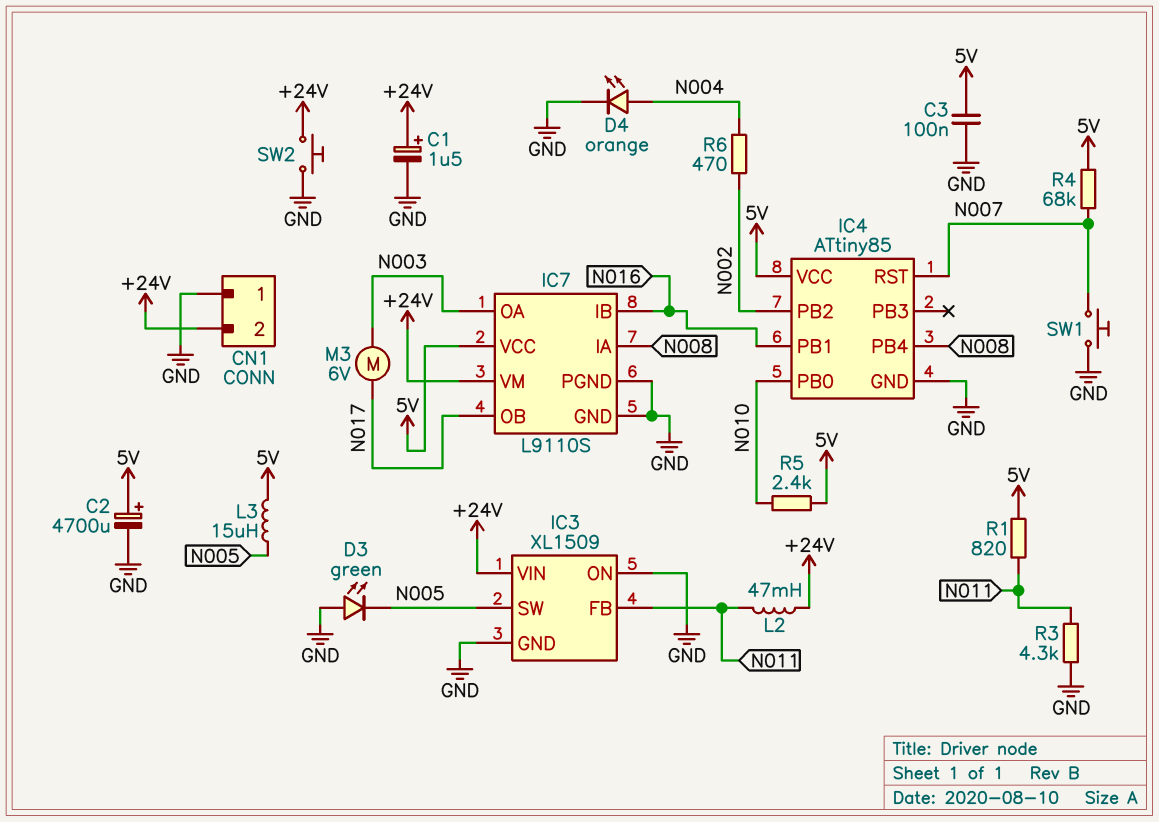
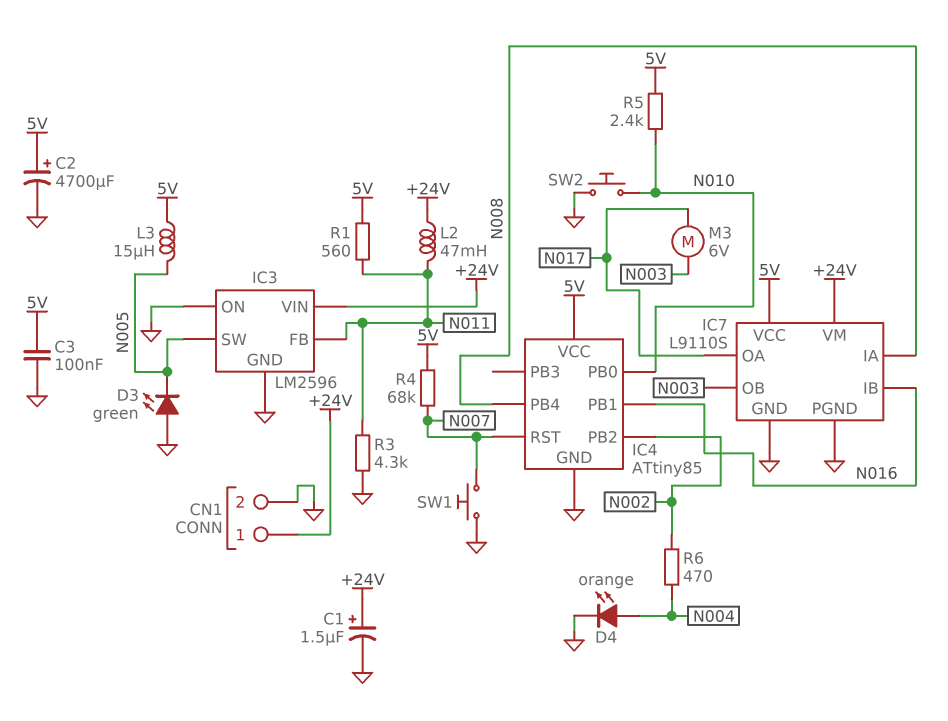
CN1 pin 1: GND -> +24V
CN1 pin 2: +24V -> GND
IC3: XL1509 -> LM2596
IC7 pin OA: N003 -> N017
IC7 pin OB: N017 -> N003
R1: 820 (5V, N011) -> 560 (5V, N011)
SW2: button (+24V, GND) -> button (GND, N010)

